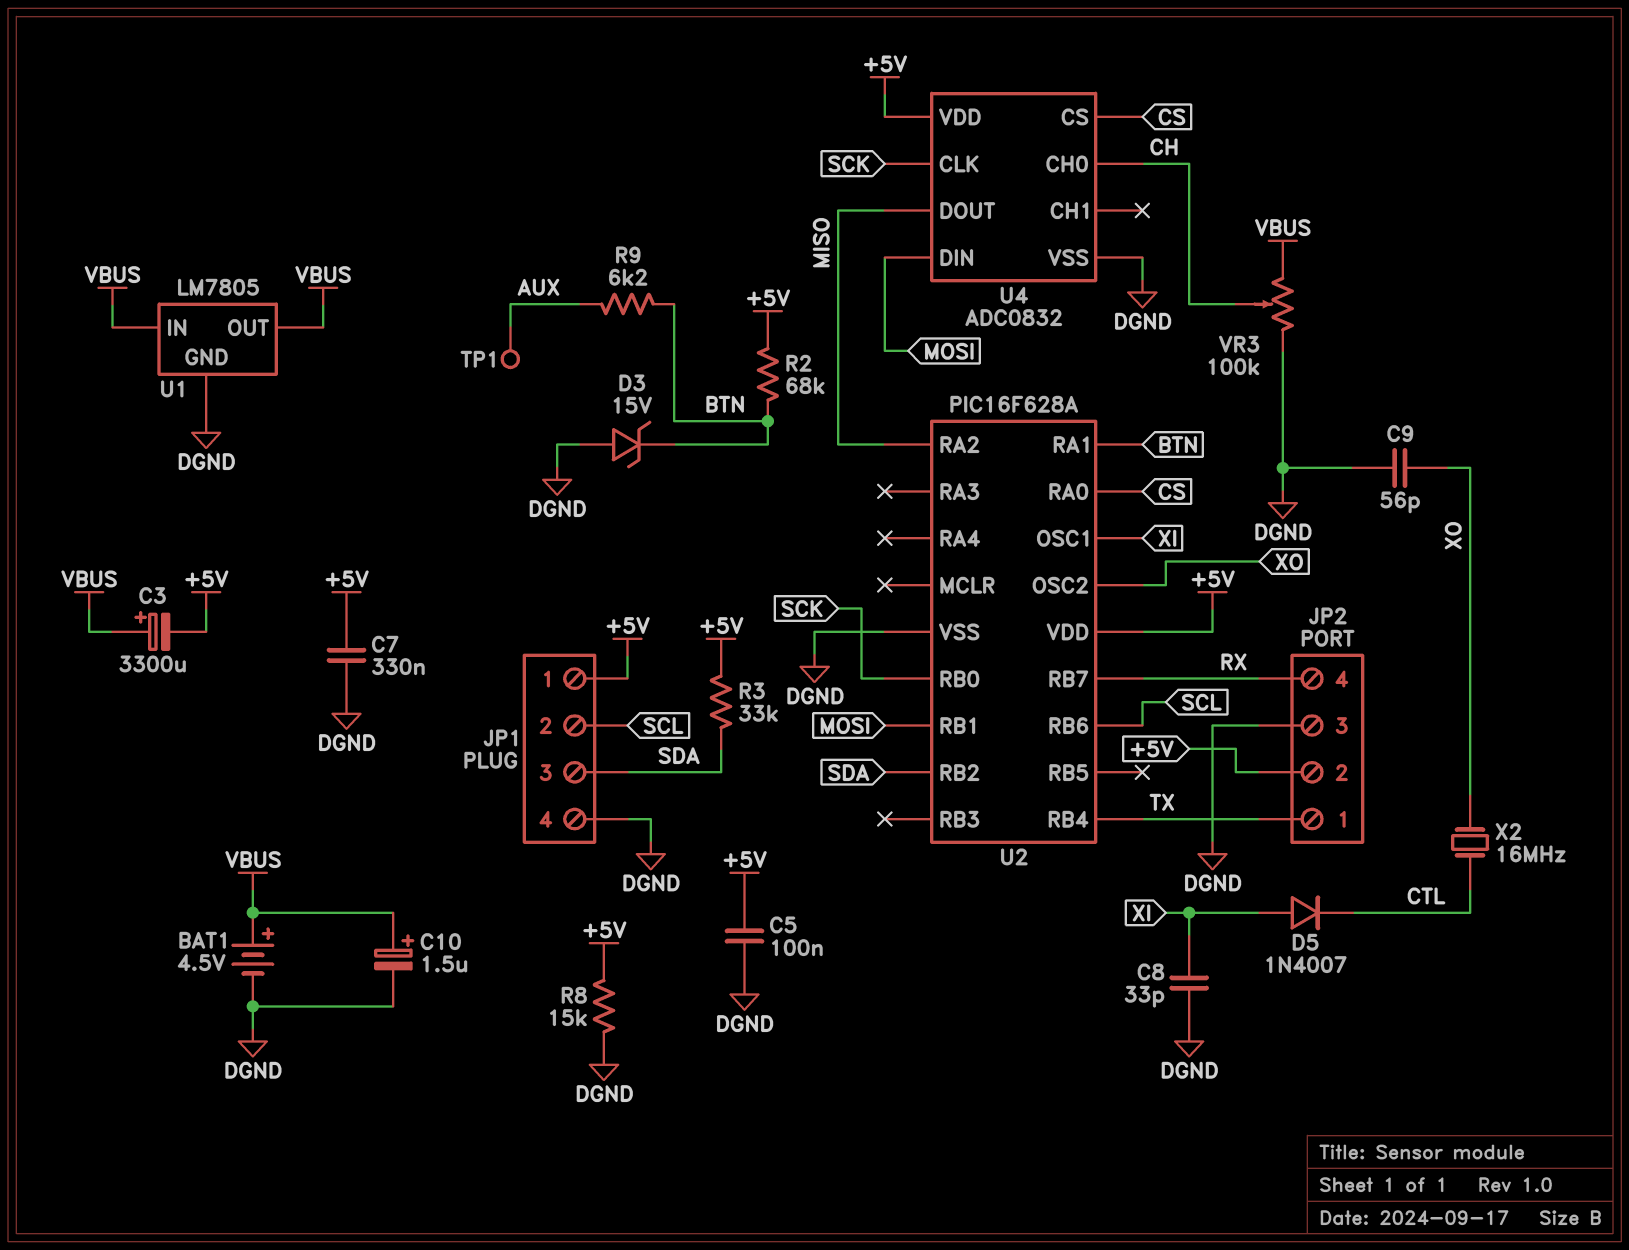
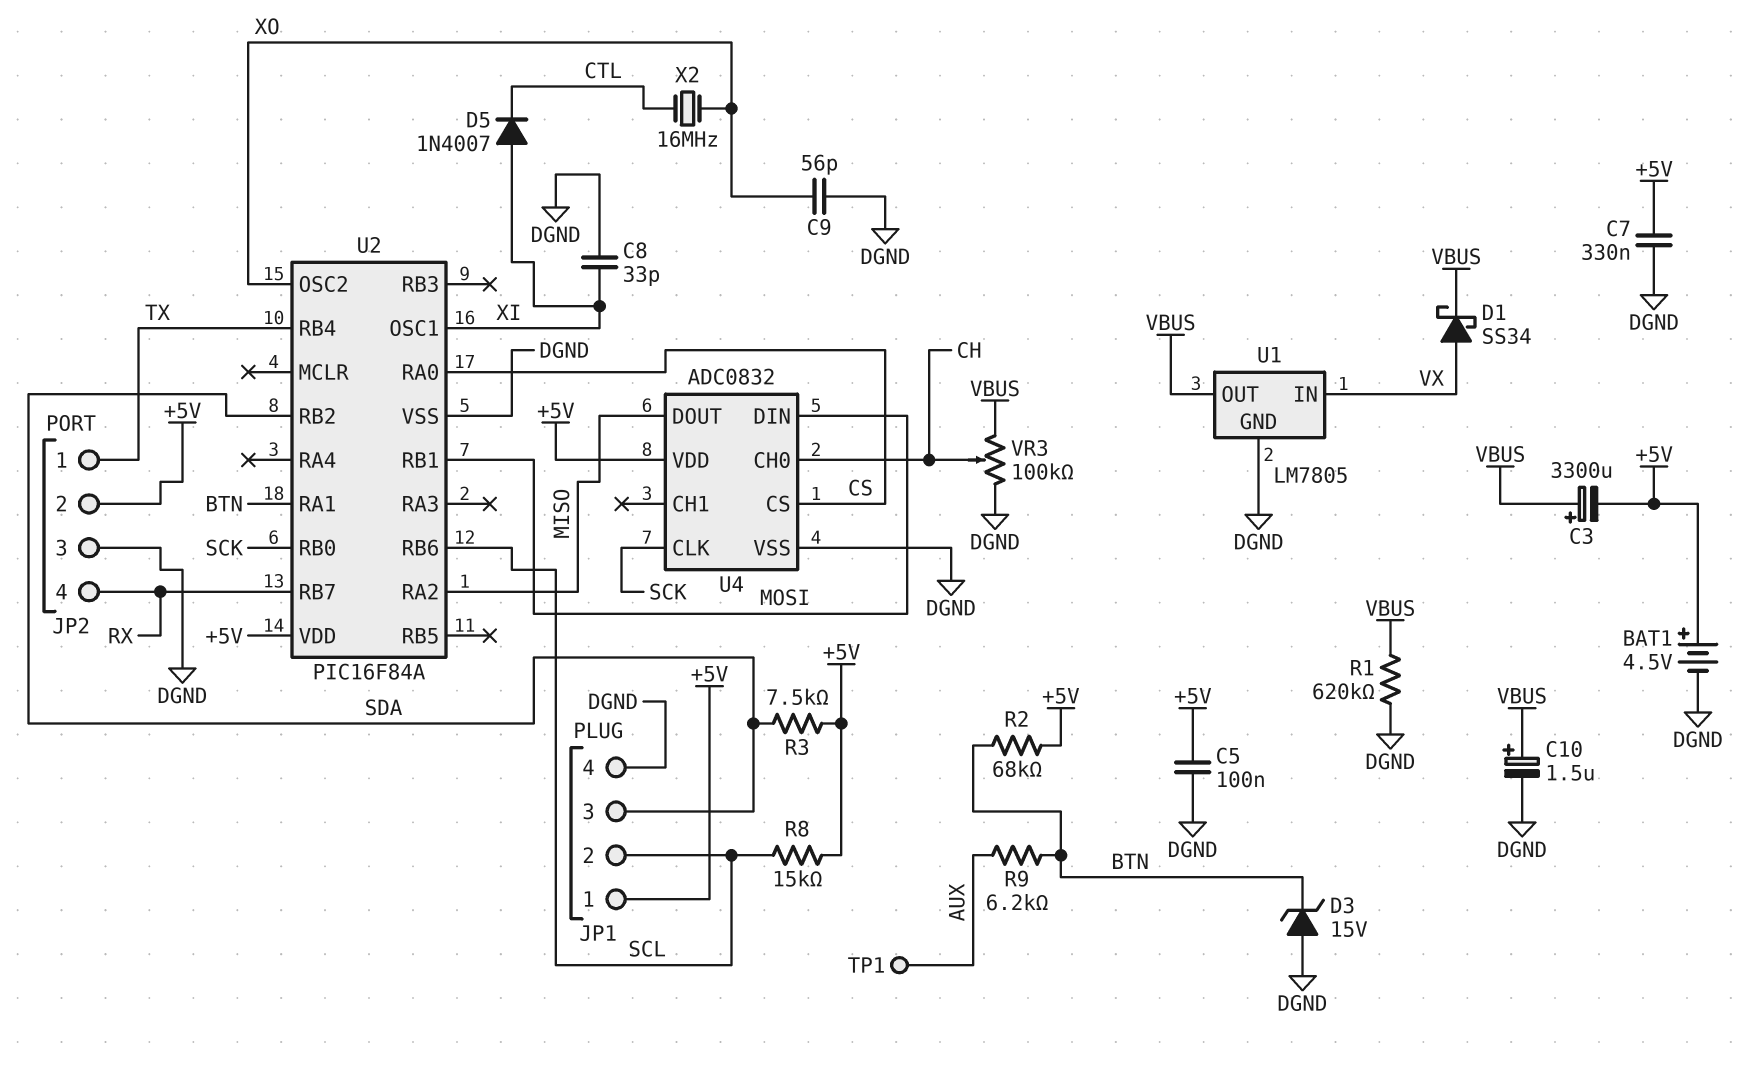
BAT1: 4.5V (plus VBUS, minus DGND) -> 4.5V (plus +5V, minus DGND)
D1: none -> schottky SS34 (A VX, K VBUS)
R1: none -> 620k (DGND, VBUS)
R3: 33k (+5V, SDA) -> 7.5k (+5V, SDA)
R8: 15k (+5V, DGND) -> 15k (+5V, SCL)
U1 pin IN: VBUS -> VX
U2: PIC16F628A -> PIC16F84A

